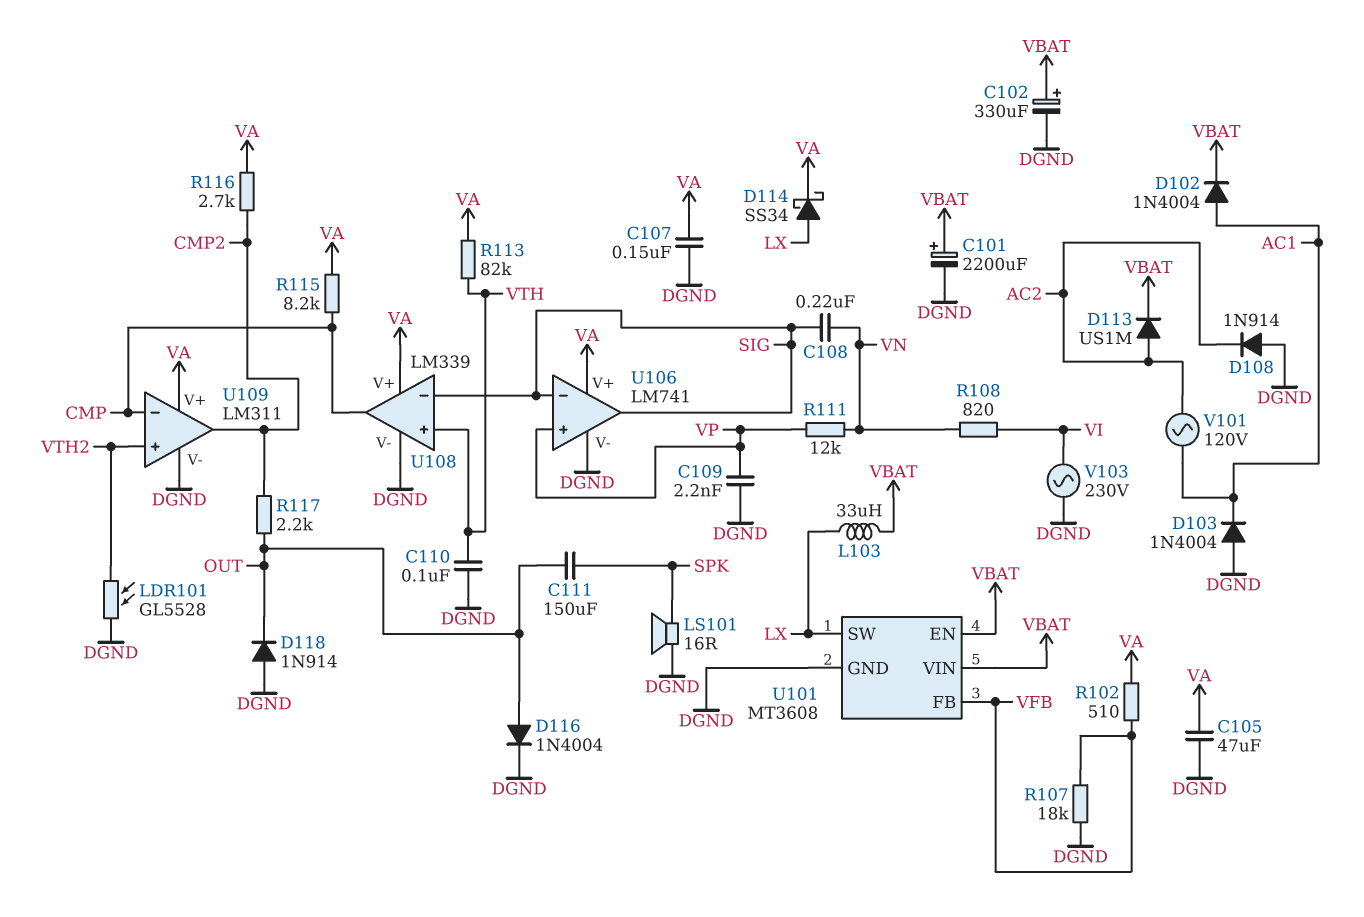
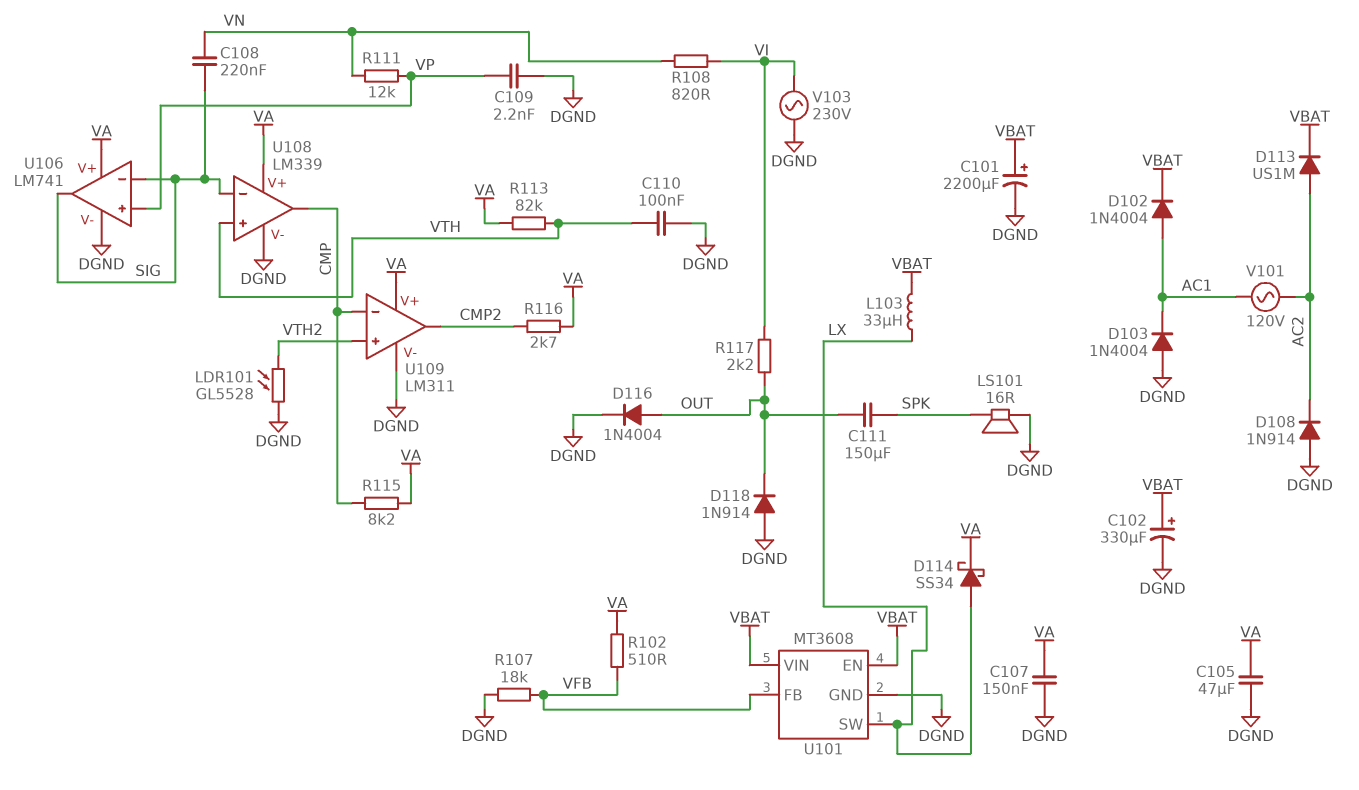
R117: 2.2k (CMP2, OUT) -> 2.2k (OUT, VI)

